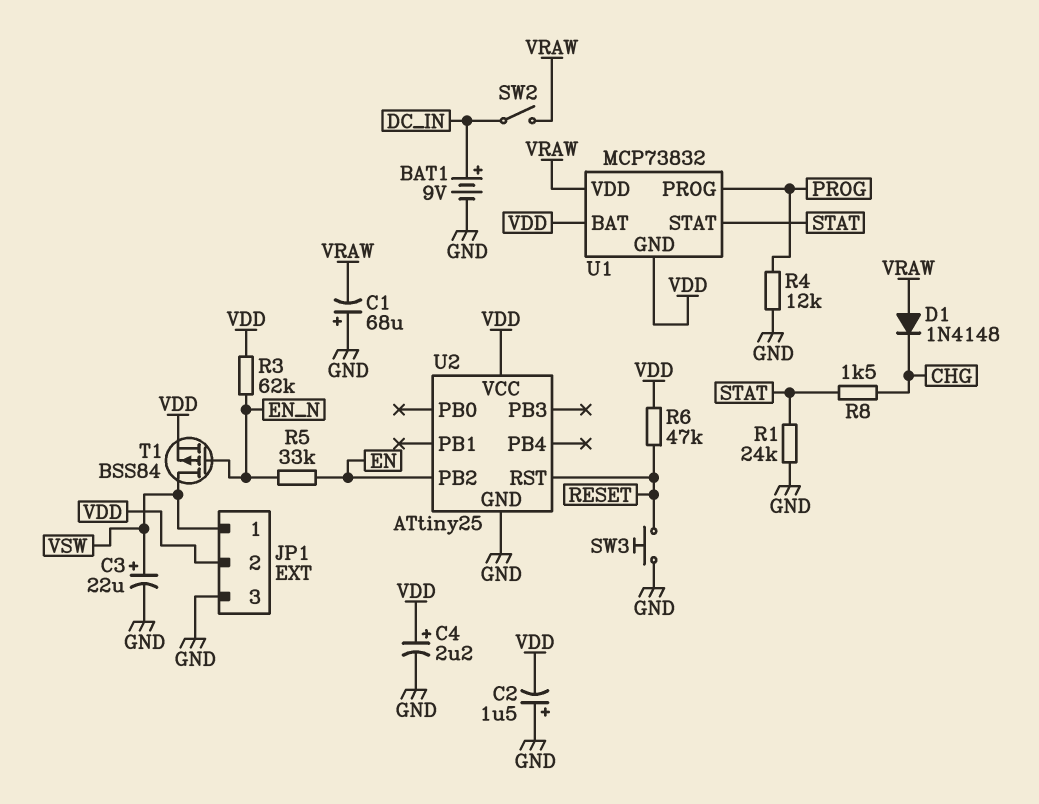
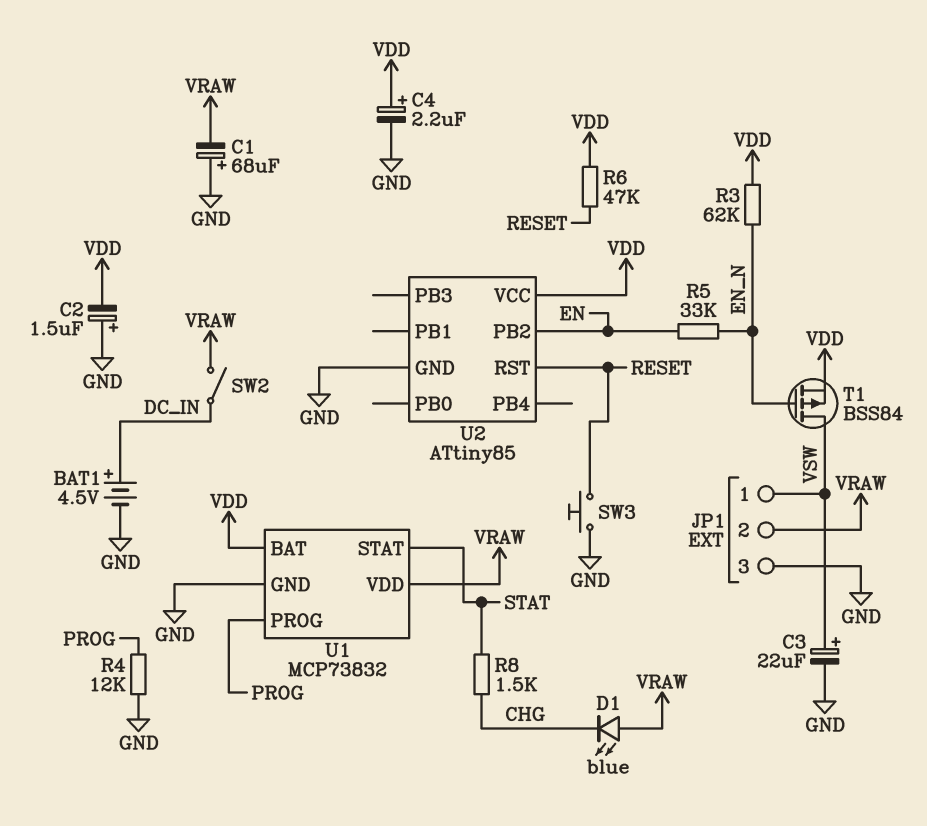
BAT1: 9V (plus DC_IN, minus GND) -> 4.5V (plus DC_IN, minus GND)
D1: diode 1N4148 (A VRAW, K CHG) -> LED blue (A VRAW, K CHG)
JP1 pin 2: VDD -> VRAW
R1: 24k (GND, STAT) -> none
U1 pin GND: VDD -> GND
U2: ATtiny25 -> ATtiny85

